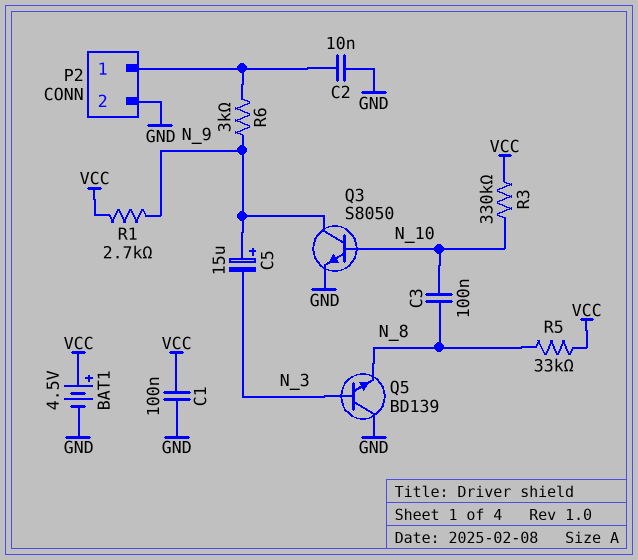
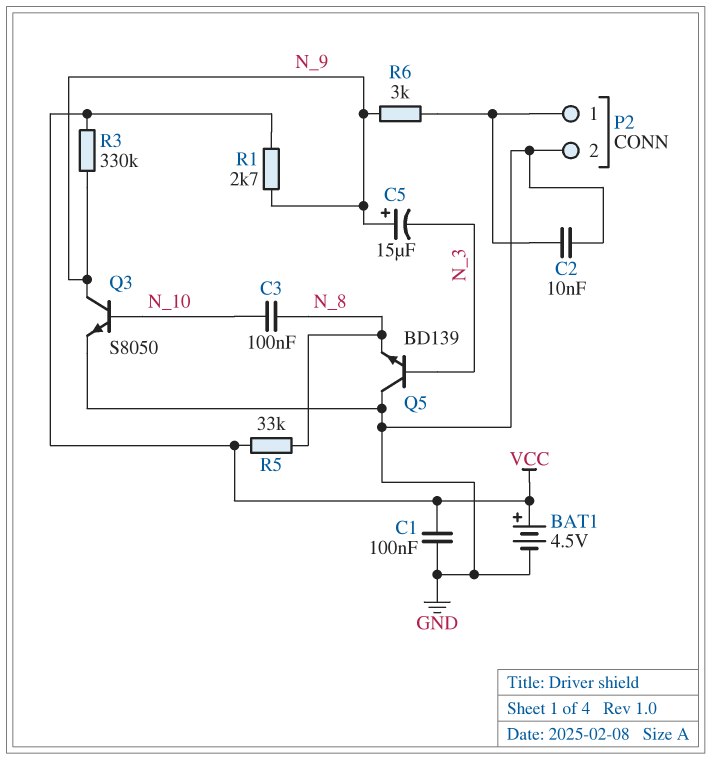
R3: 330k (N_10, VCC) -> 330k (N_9, VCC)

